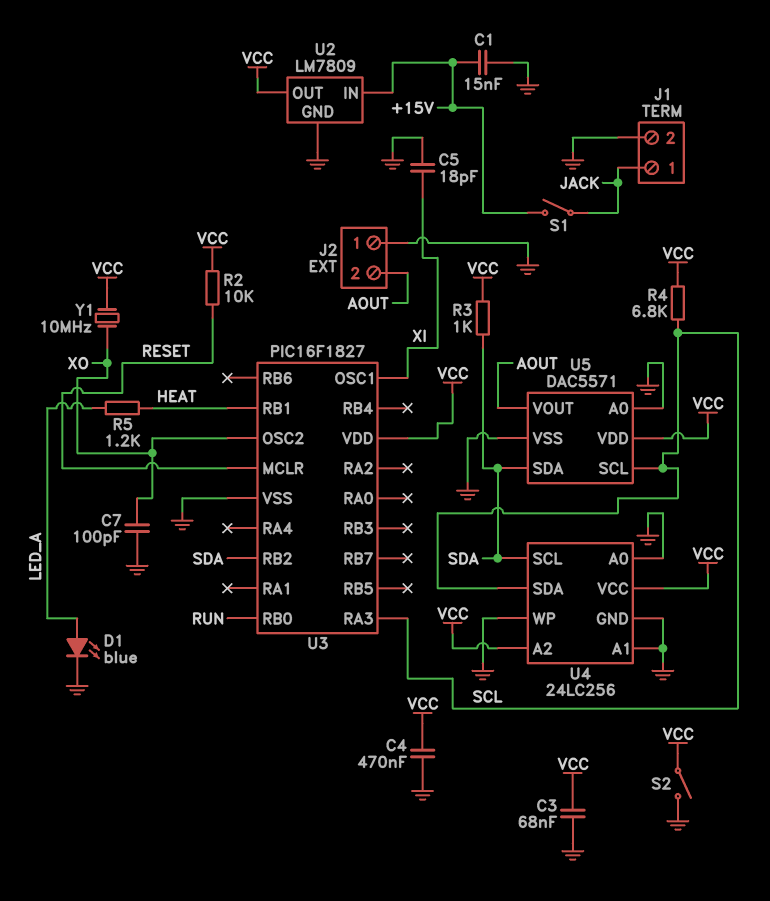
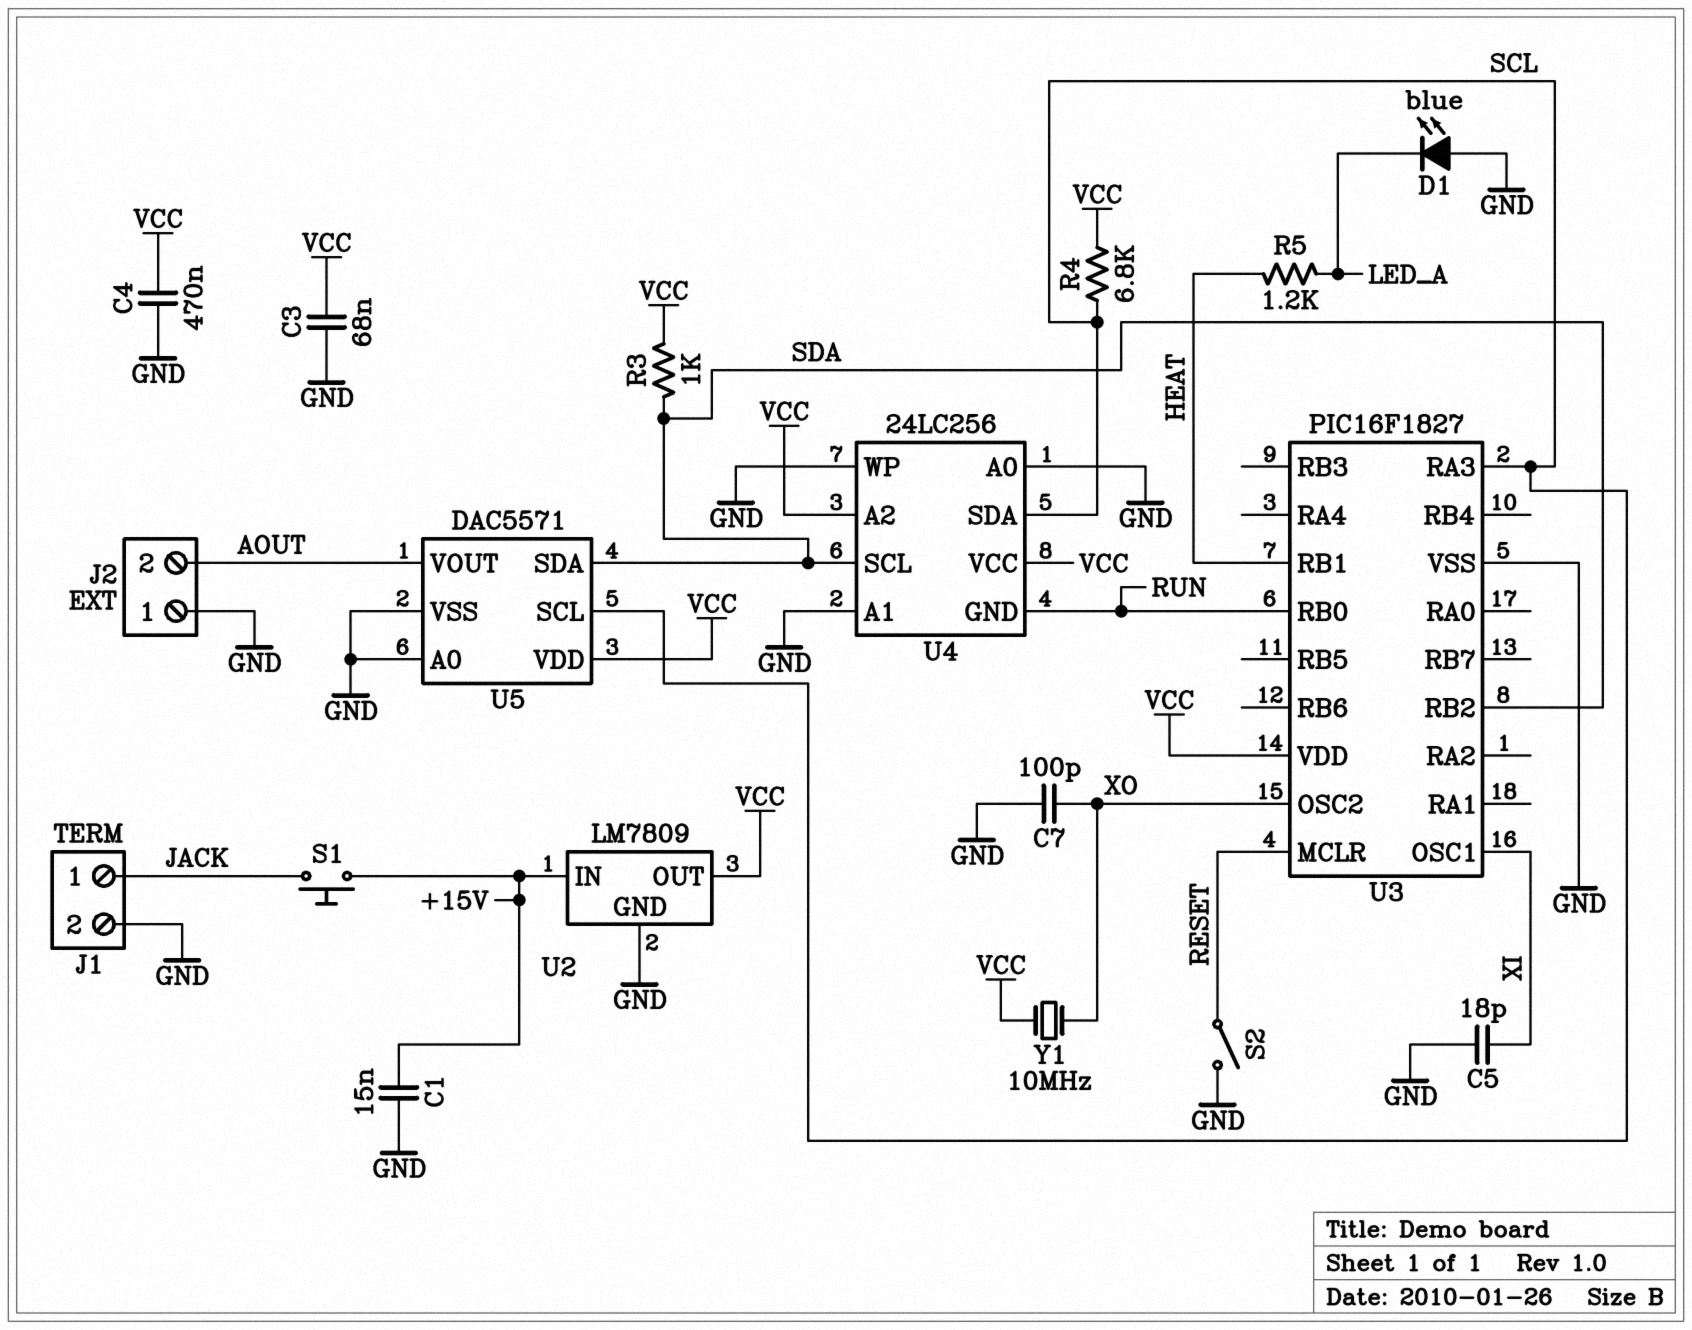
D1: LED blue (A LED_A, K GND) -> LED blue (A GND, K LED_A)
R2: 10k (RESET, VCC) -> none
S1: switch (+15V, JACK) -> button (+15V, JACK)
S2: switch (GND, VCC) -> switch (GND, RESET)
U4 pin GND: GND -> RUN

